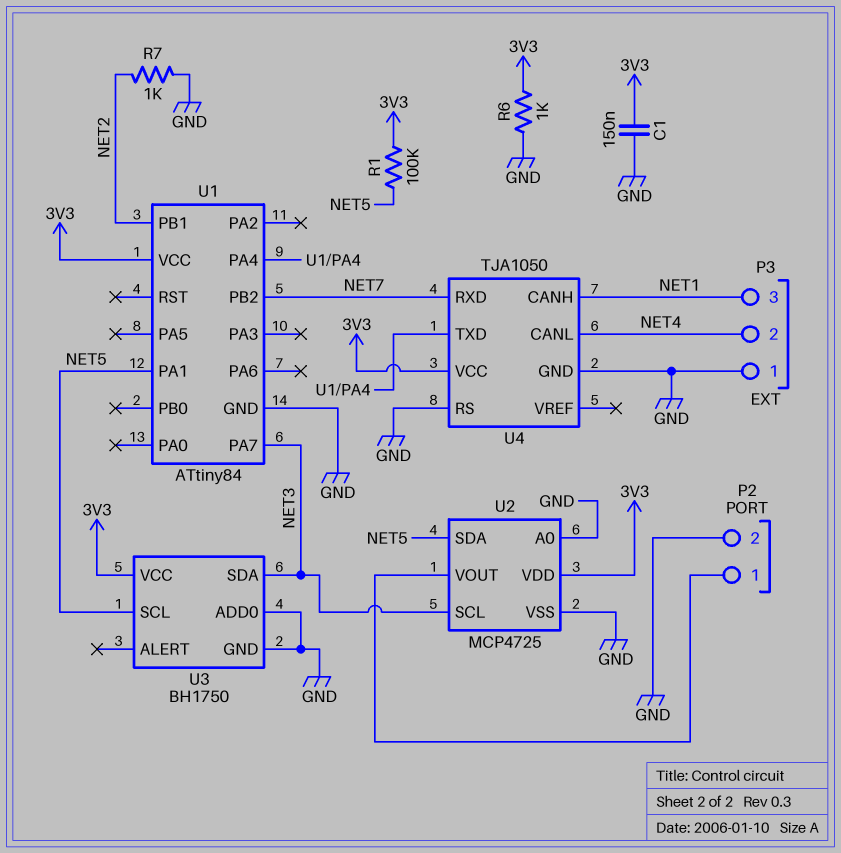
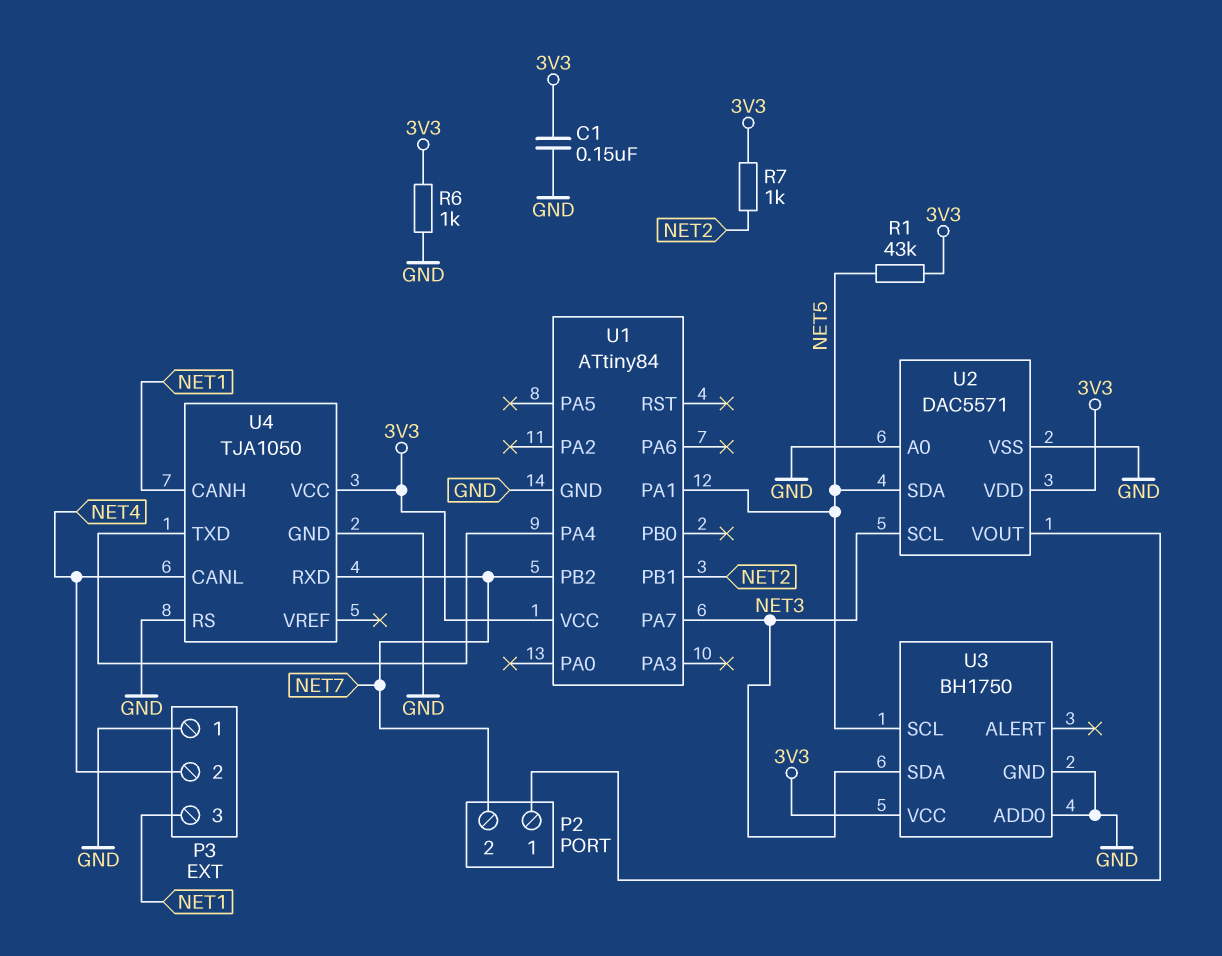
P2 pin 2: GND -> NET7
R1: 100k (3V3, NET5) -> 43k (3V3, NET5)
R7: 1k (GND, NET2) -> 1k (3V3, NET2)
U2: MCP4725 -> DAC5571

